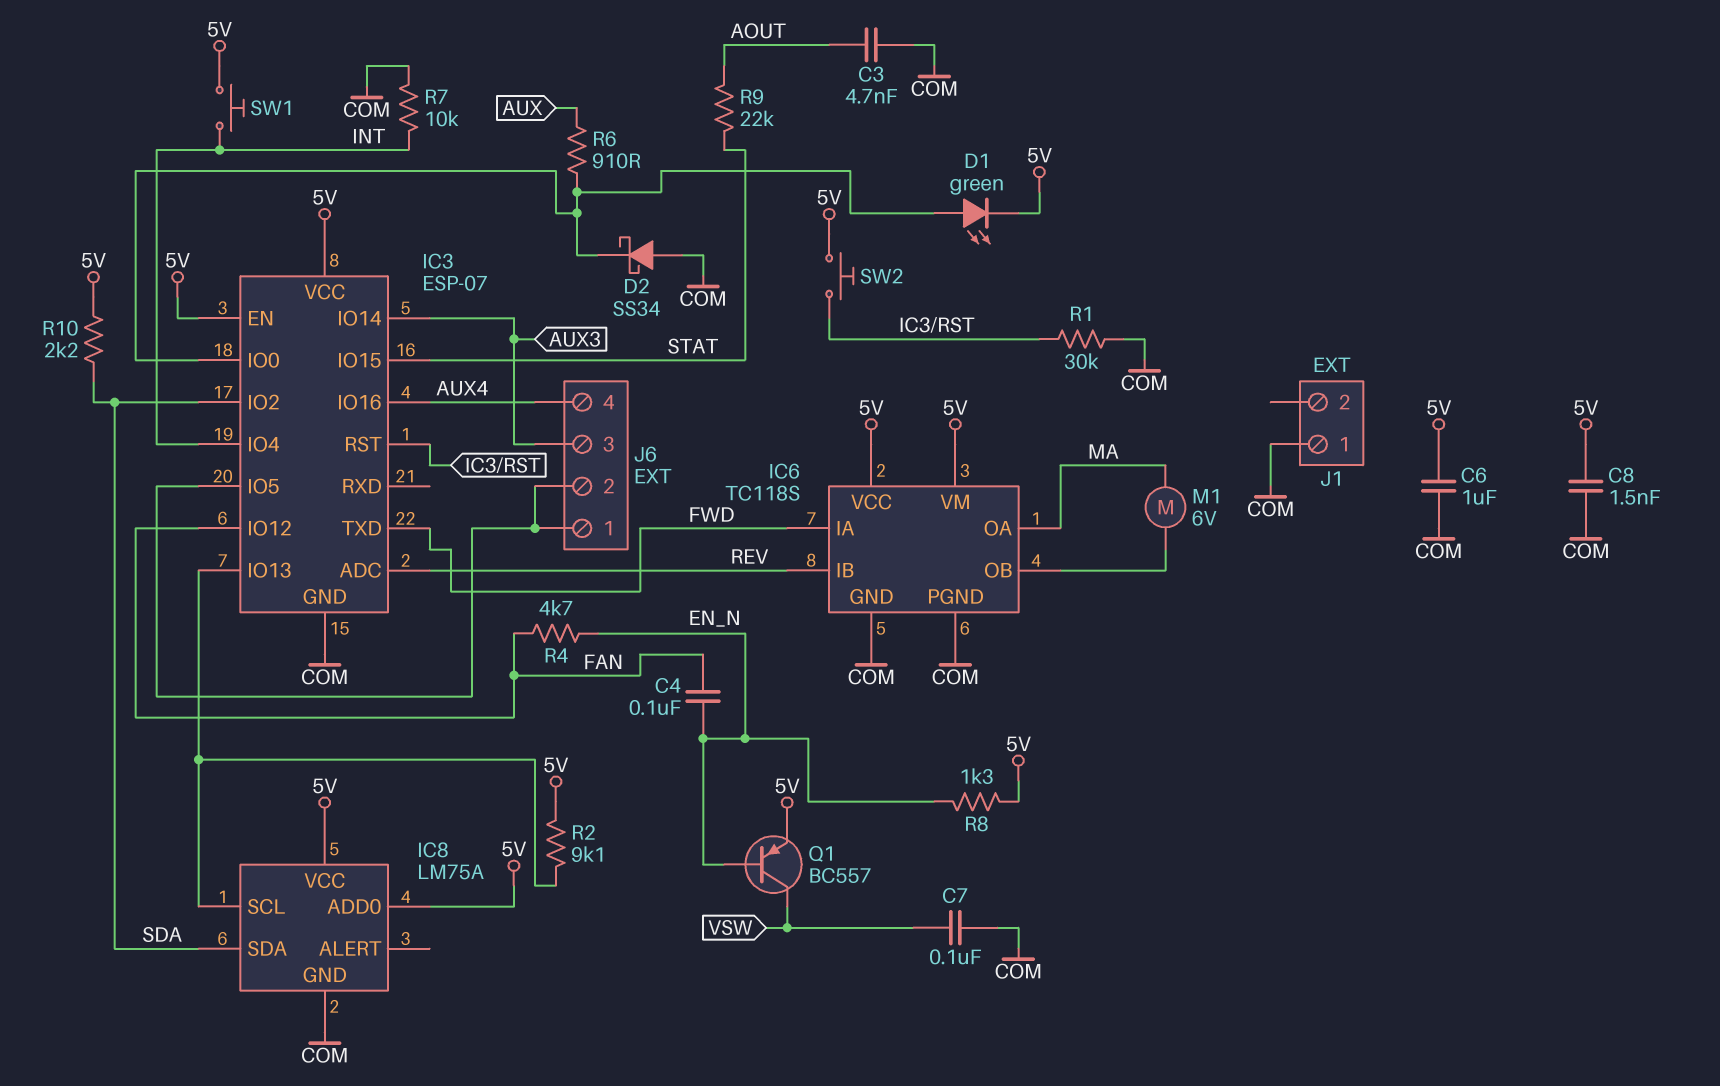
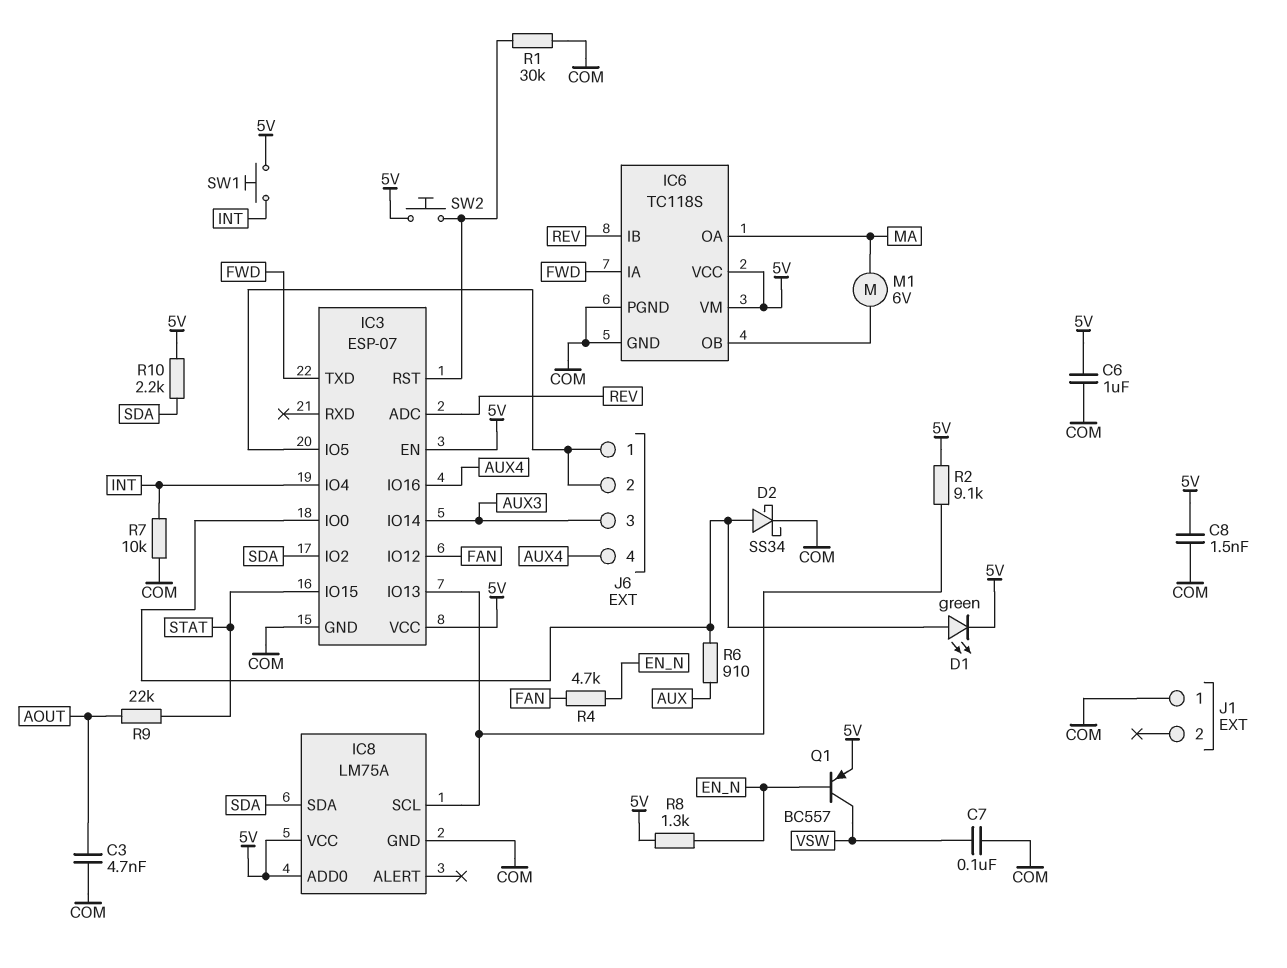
C4: 100nF (EN_N, FAN) -> none
D2: schottky SS34 (A COM, K IC3/IO0) -> schottky SS34 (A IC3/IO0, K COM)

